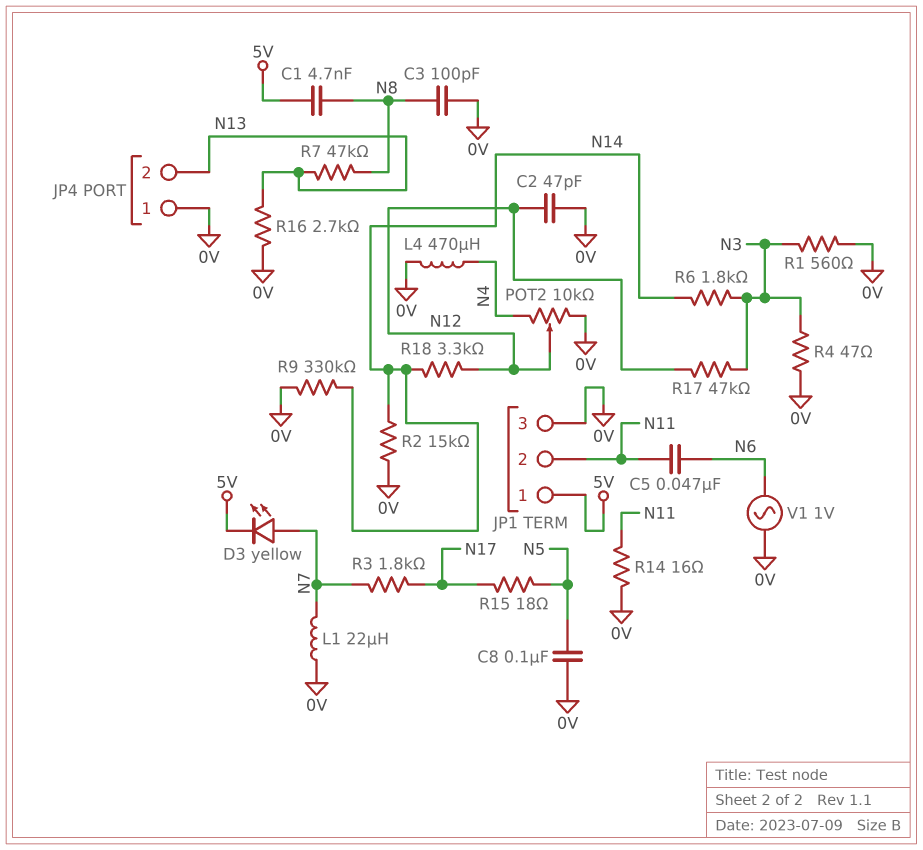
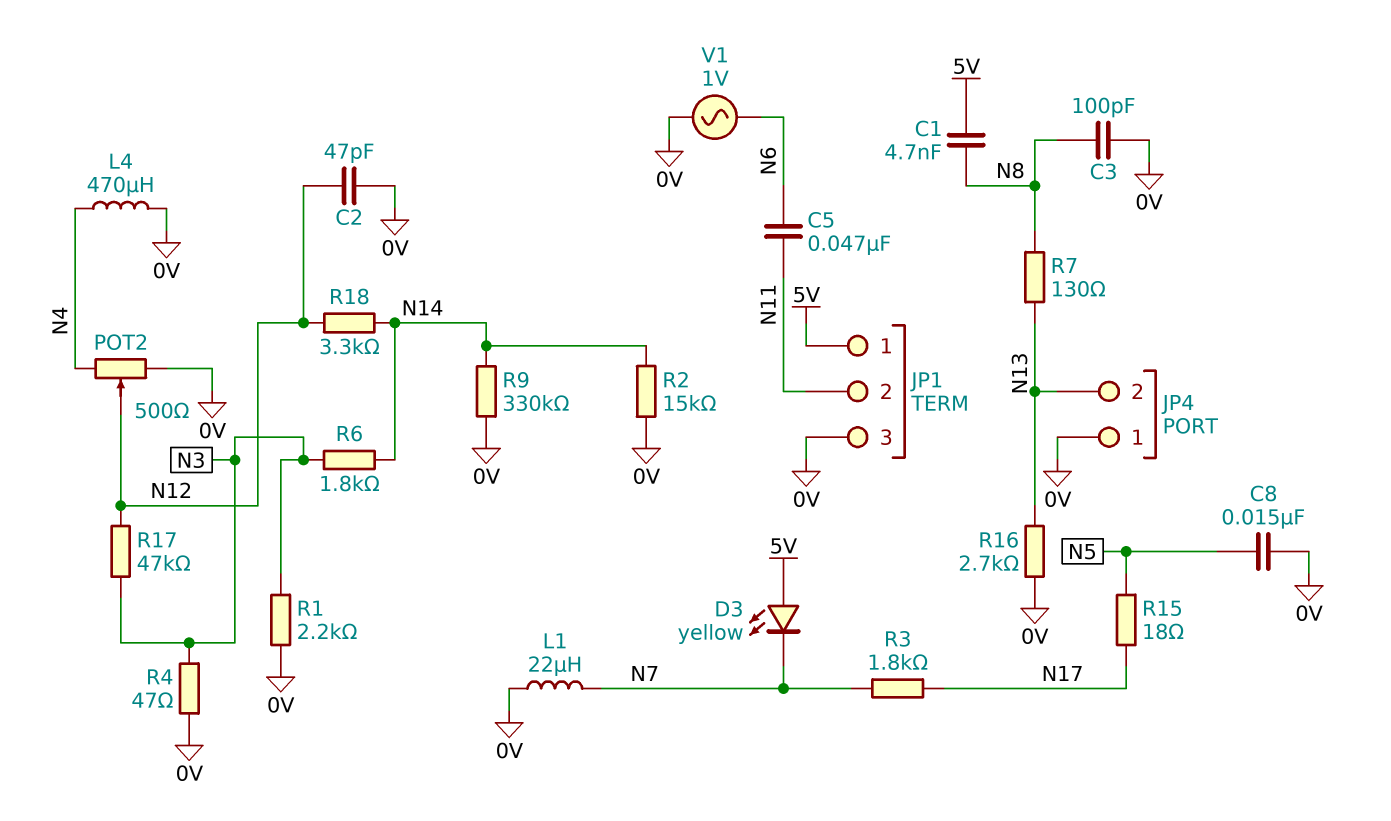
C8: 100nF (0V, N5) -> 15nF (0V, N5)
D3: LED yellow (A N7, K 5V) -> LED yellow (A 5V, K N7)
POT2: 10k (0V, N4, wiper N12) -> 500 (0V, N4, wiper N12)
R1: 560 (0V, N3) -> 2.2k (0V, N3)
R7: 47k (N8, N13) -> 130 (N8, N13)
R14: 16 (0V, N11) -> none

